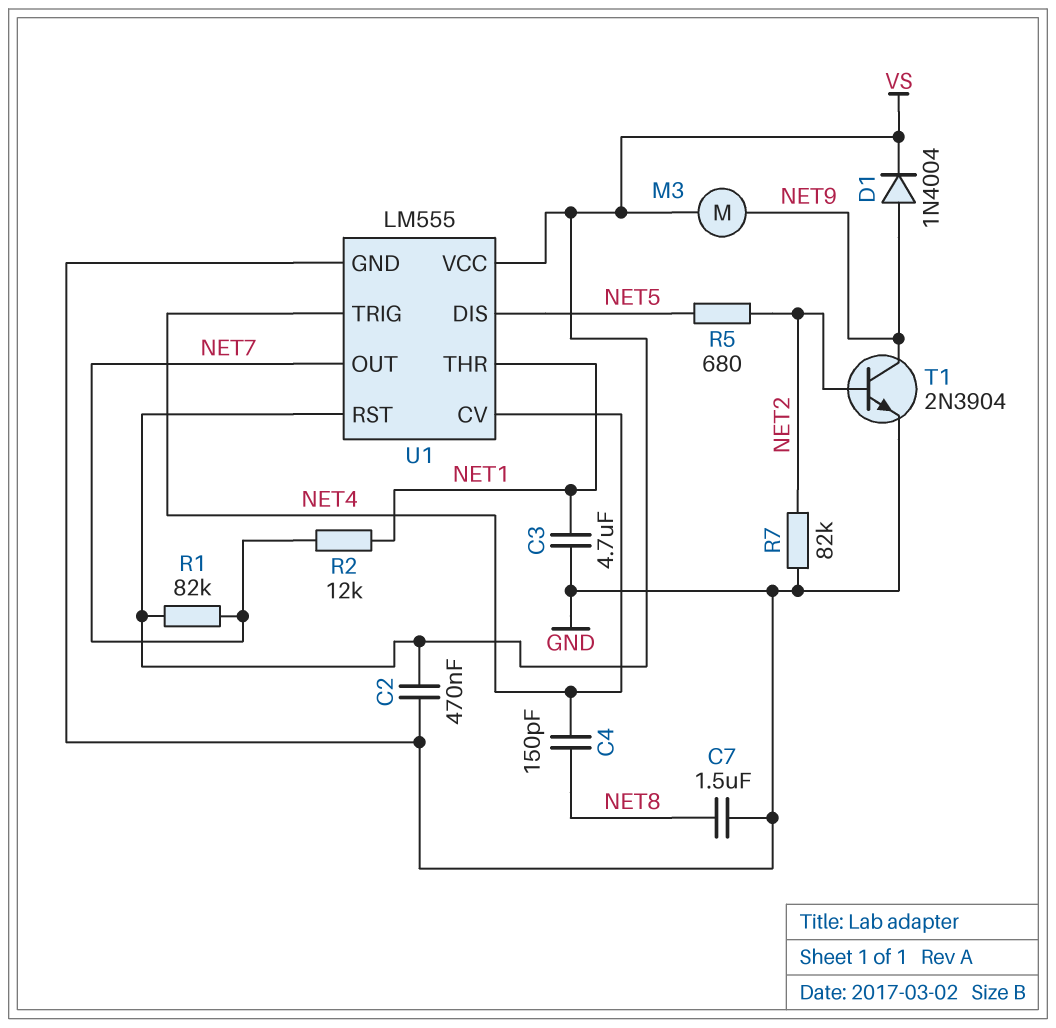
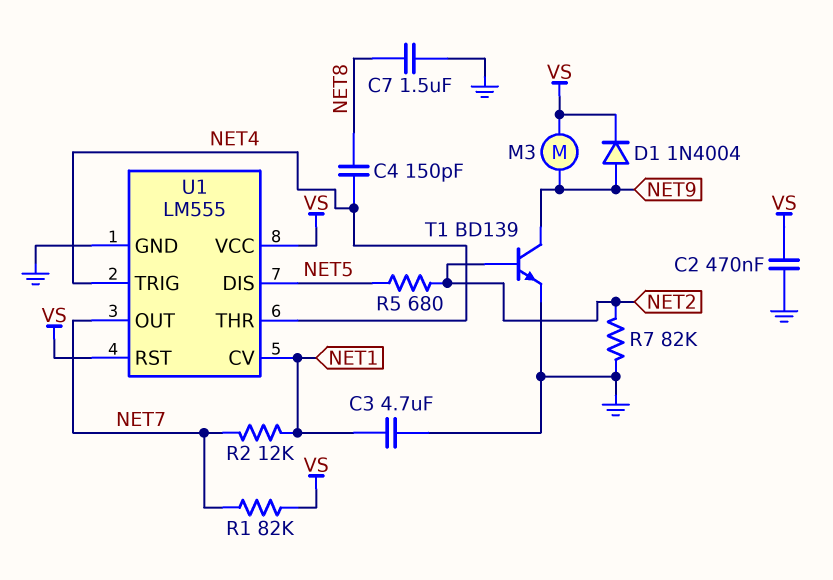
T1: NPN 2N3904 (B NET2, C NET9, E GND) -> NPN BD139 (B NET2, C NET9, E GND)
U1 pin CV: NET4 -> NET1
U1 pin THR: NET1 -> NET4

